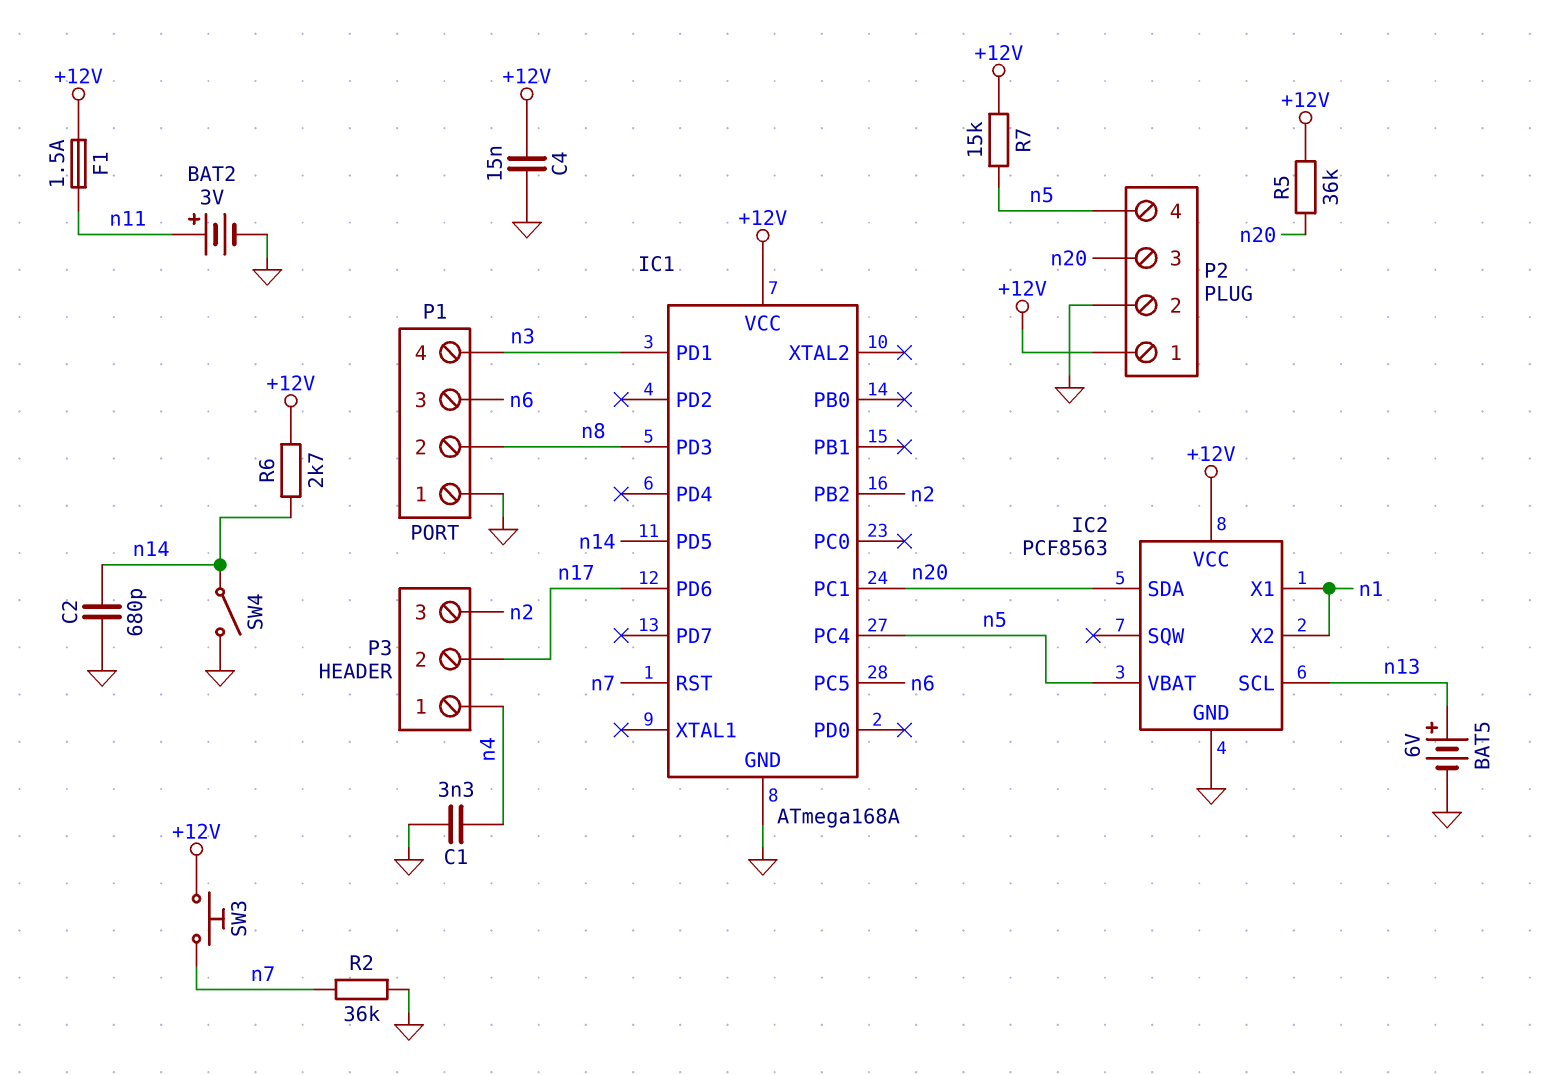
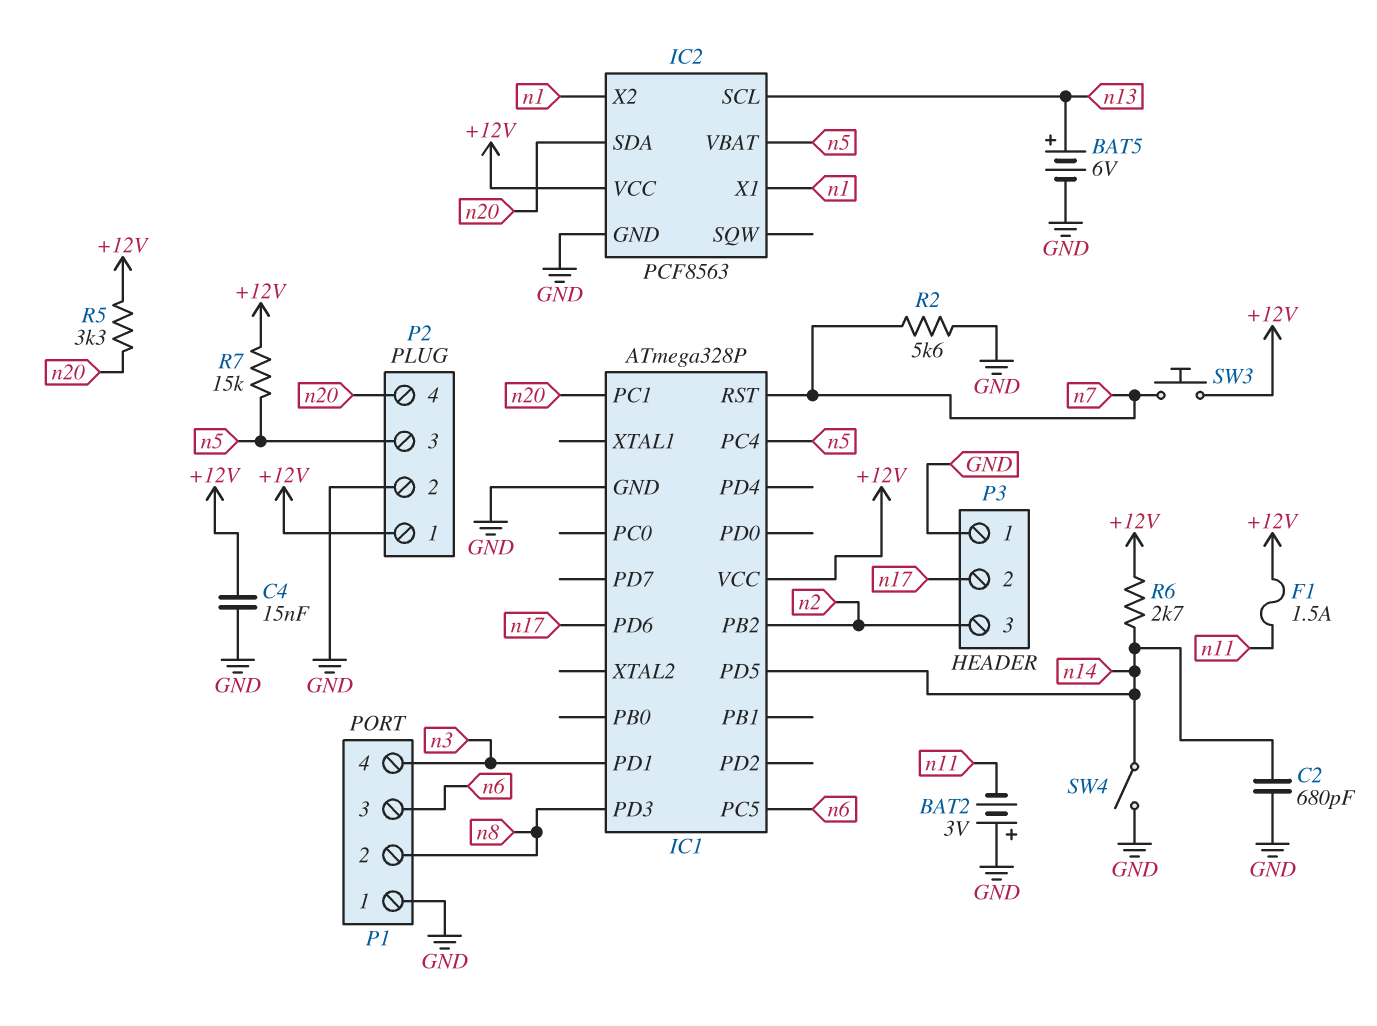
BAT2: 3V (plus n11, minus GND) -> 3V (plus GND, minus n11)
C1: 3.3nF (GND, n4) -> none
IC1: ATmega168A -> ATmega328P
P2 pin 3: n20 -> n5
P2 pin 4: n5 -> n20
P3 pin 1: n4 -> GND
R2: 36k (GND, n7) -> 5.6k (GND, n7)
R5: 36k (+12V, n20) -> 3.3k (+12V, n20)

